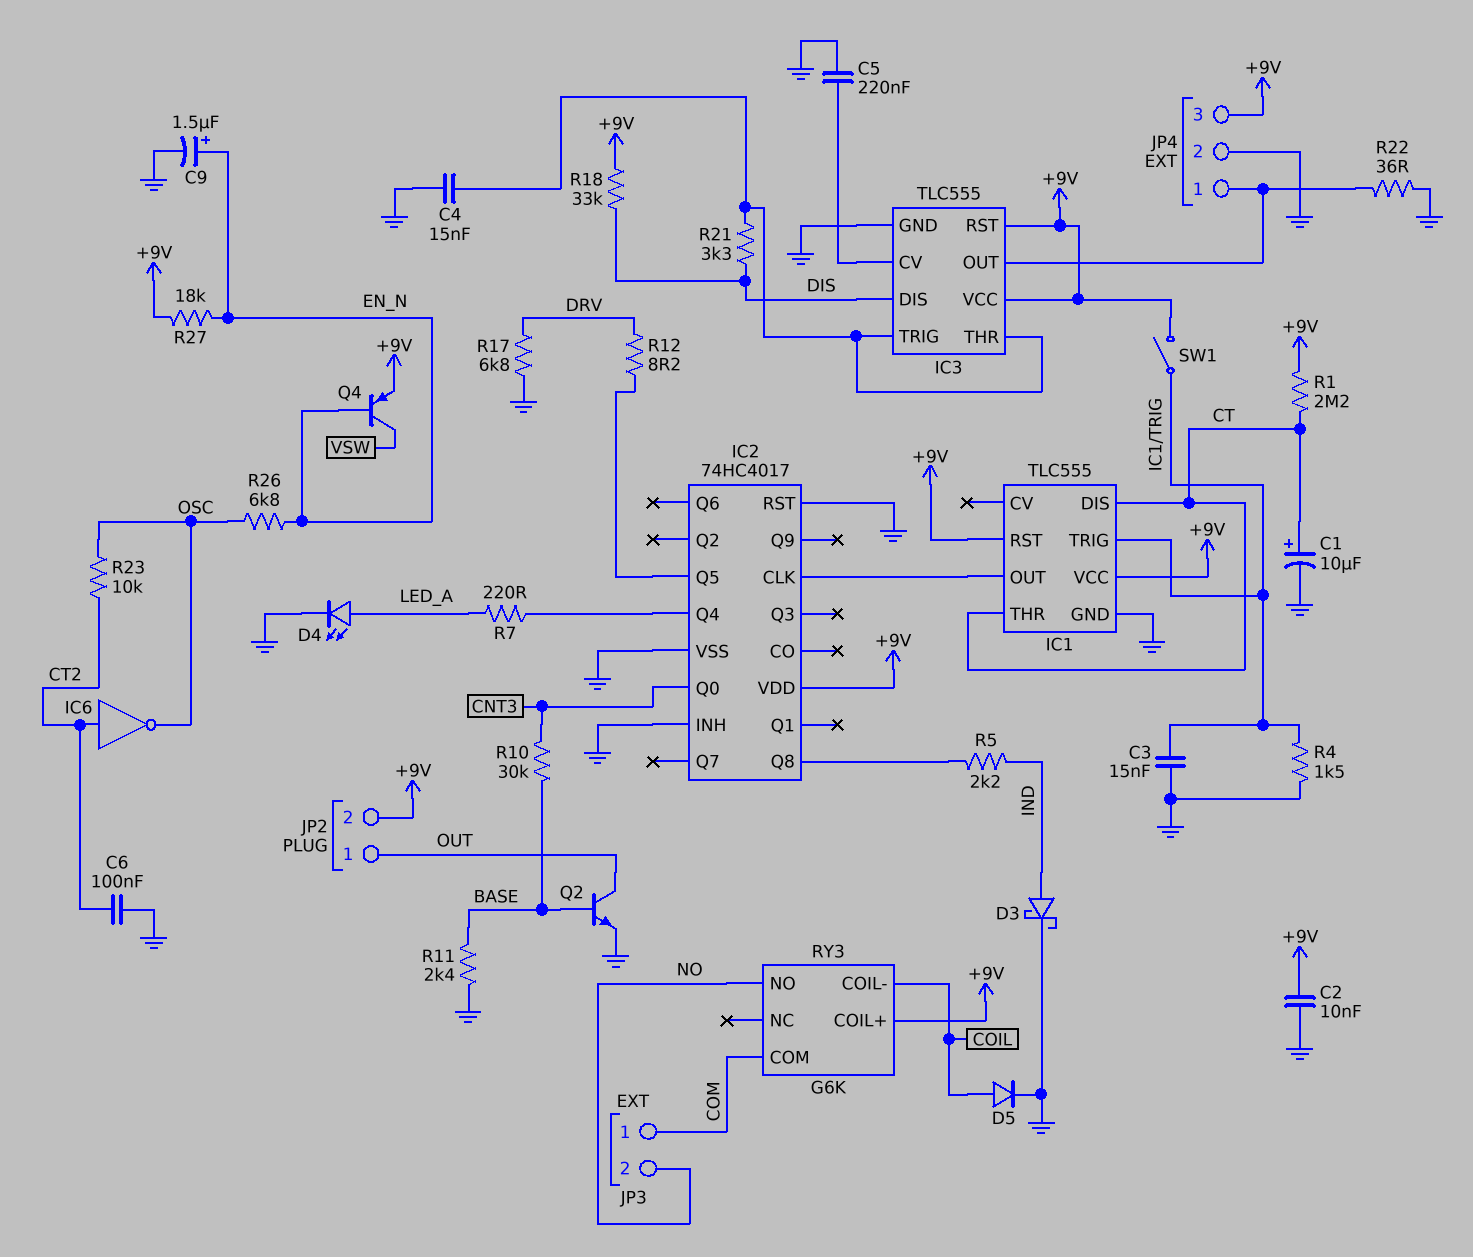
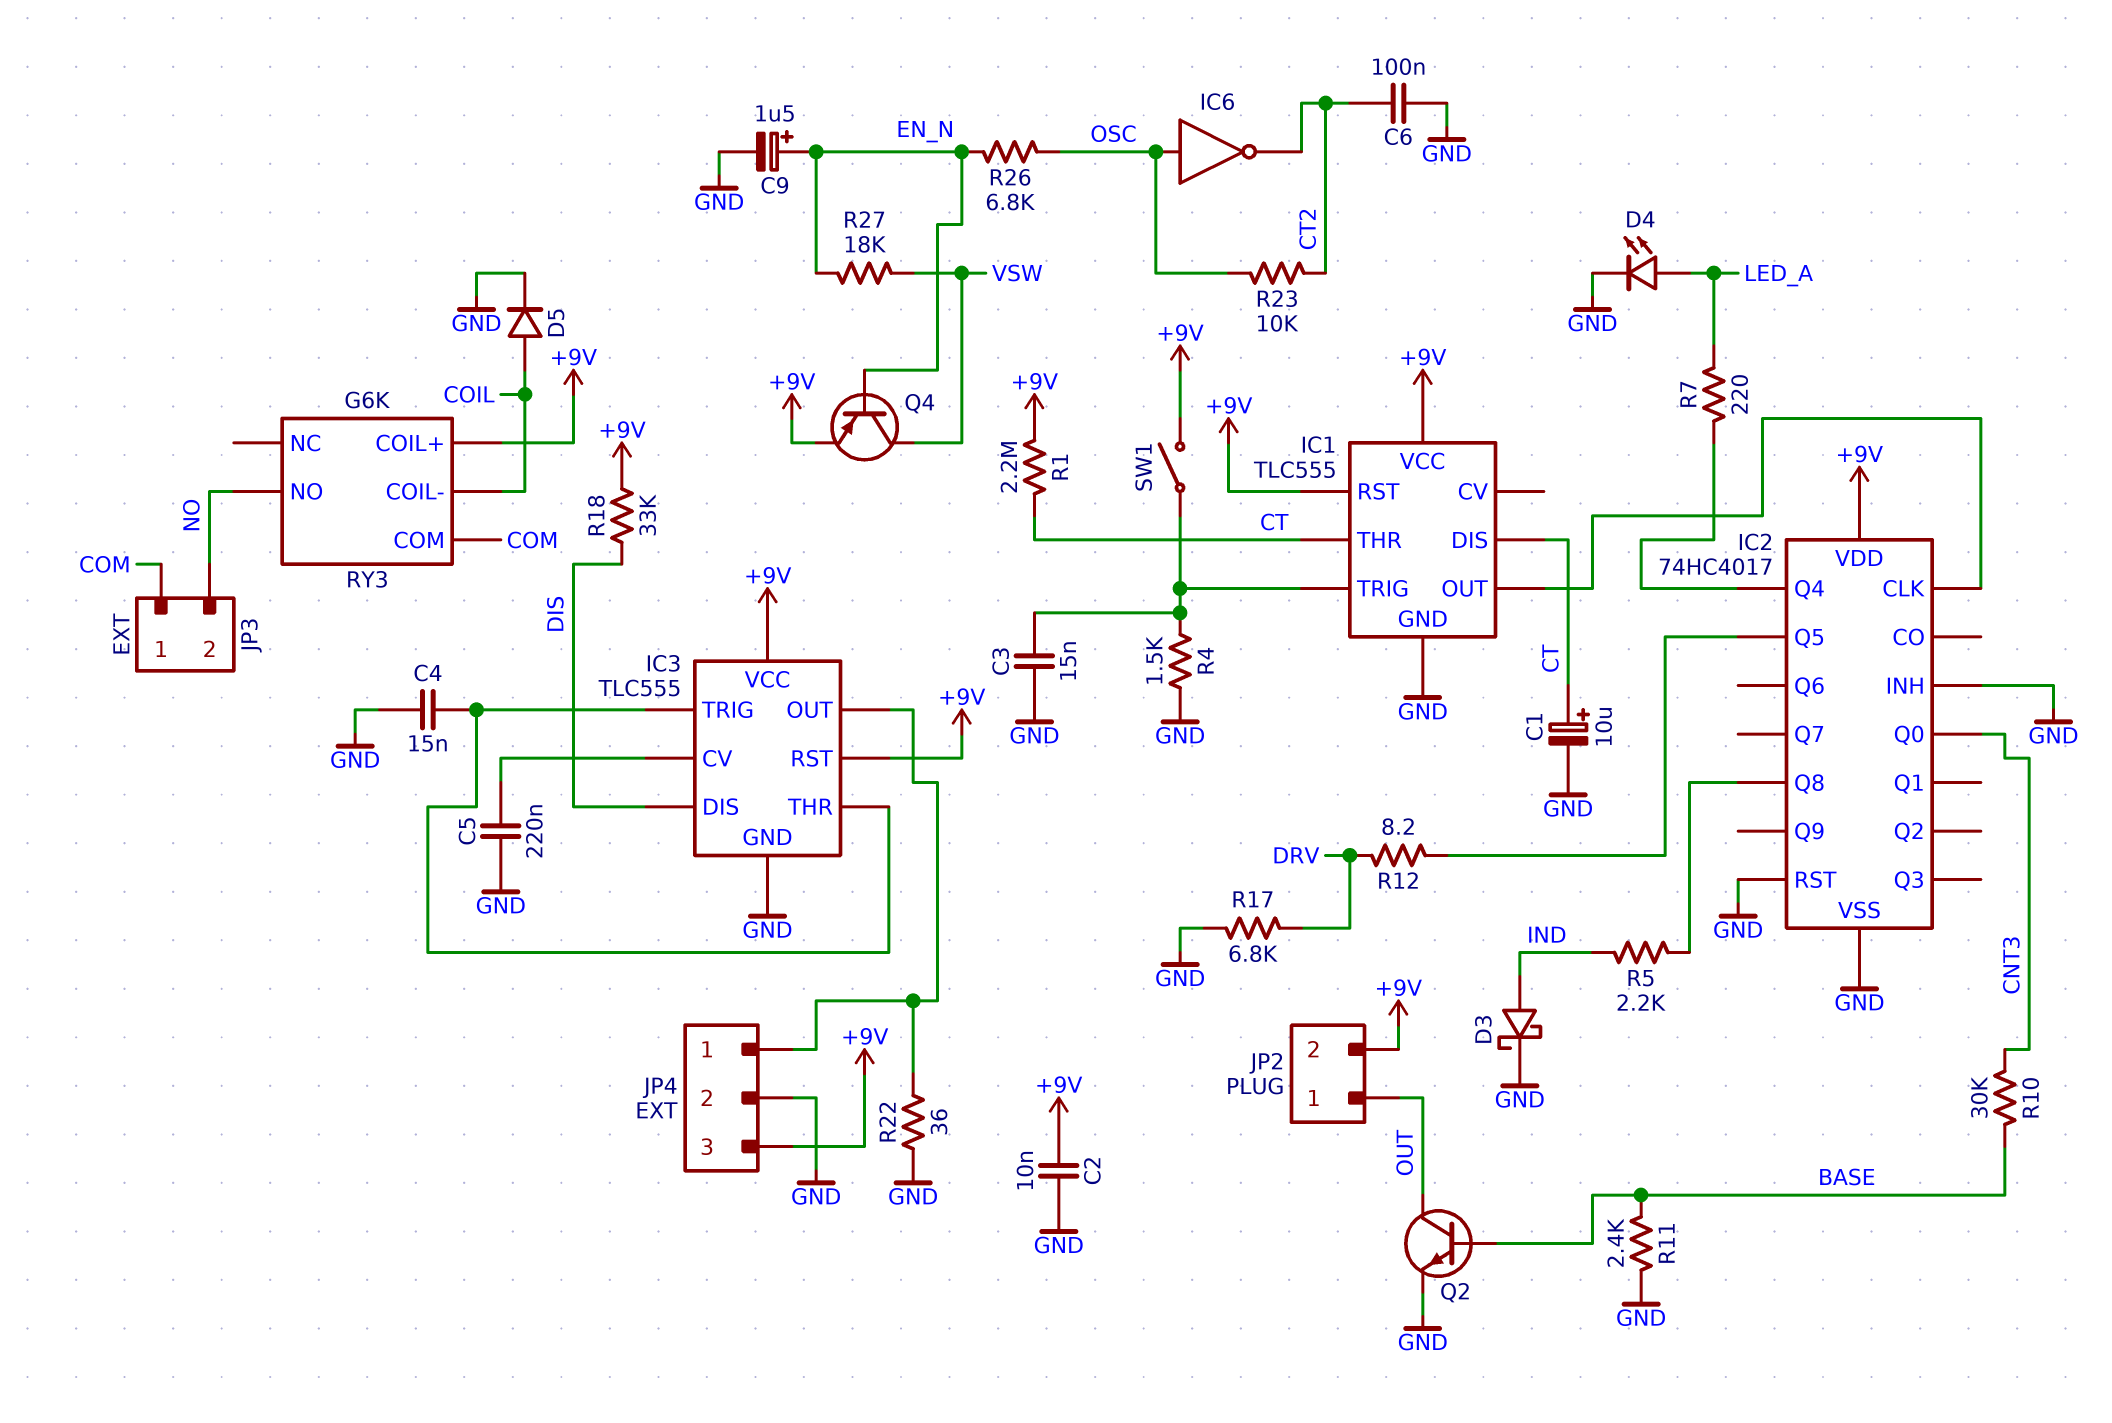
IC6: NOT (in CT2, out OSC) -> NOT (in OSC, out CT2)
R21: 3.3k (DIS, IC3/THR) -> none
R27: 18k (+9V, EN_N) -> 18k (EN_N, VSW)

